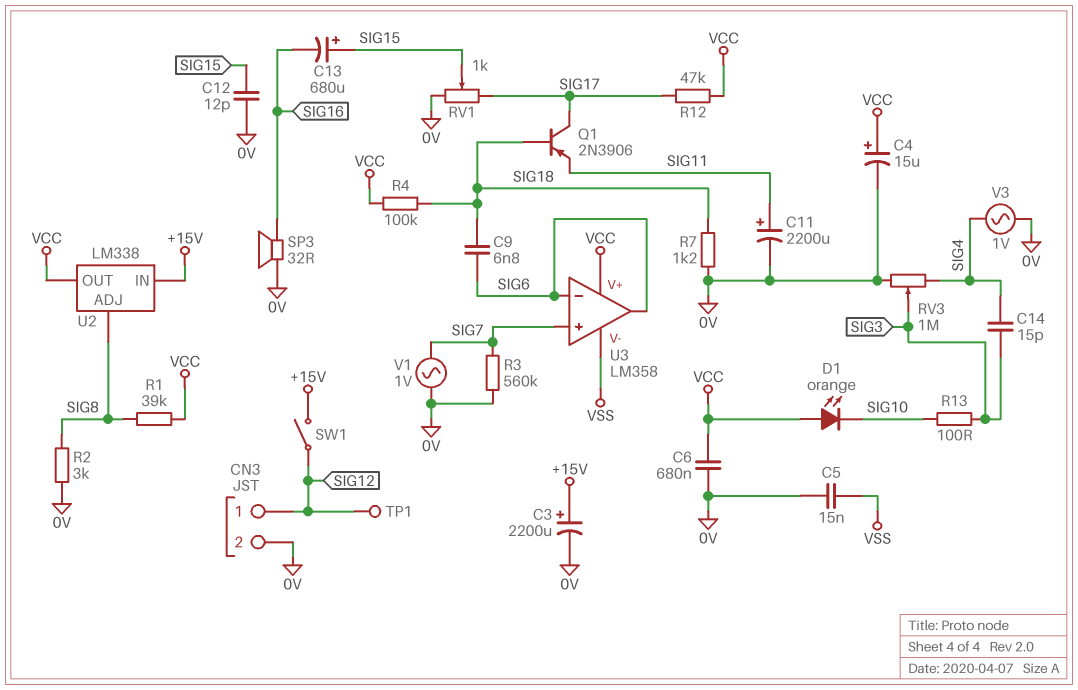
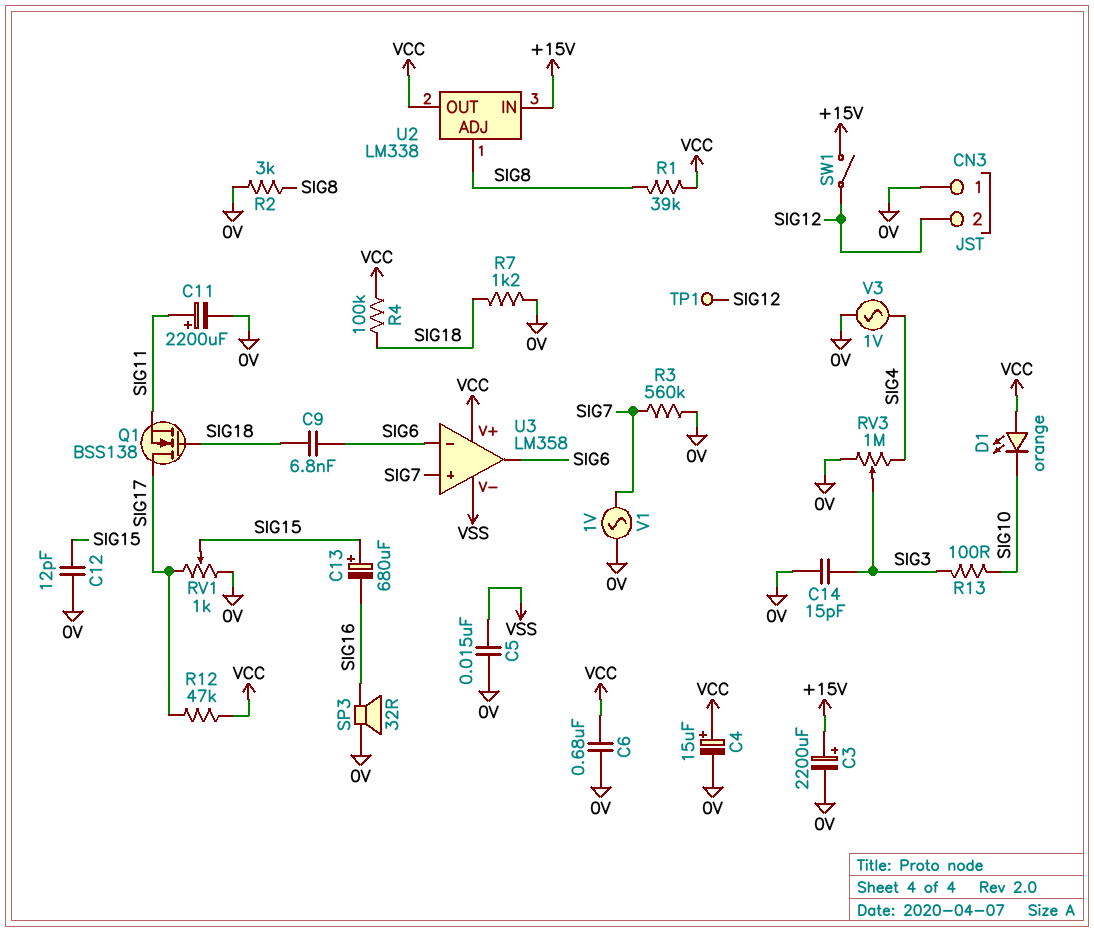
C14: 15pF (SIG3, SIG4) -> 15pF (0V, SIG3)
CN3 pin 1: SIG12 -> 0V
CN3 pin 2: 0V -> SIG12
Q1: PNP 2N3906 (B SIG18, C SIG17, E SIG11) -> NMOS BSS138 (G SIG18, D SIG17, S SIG11)

